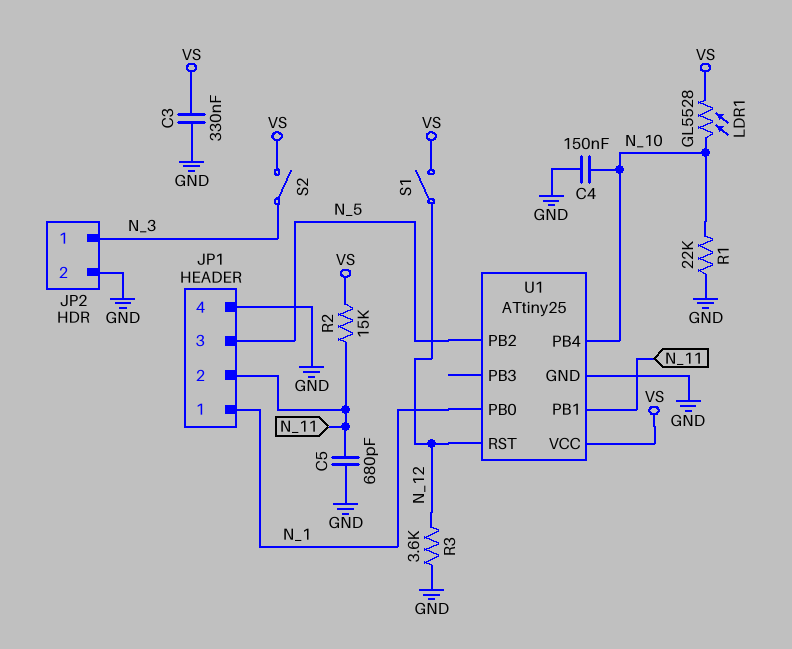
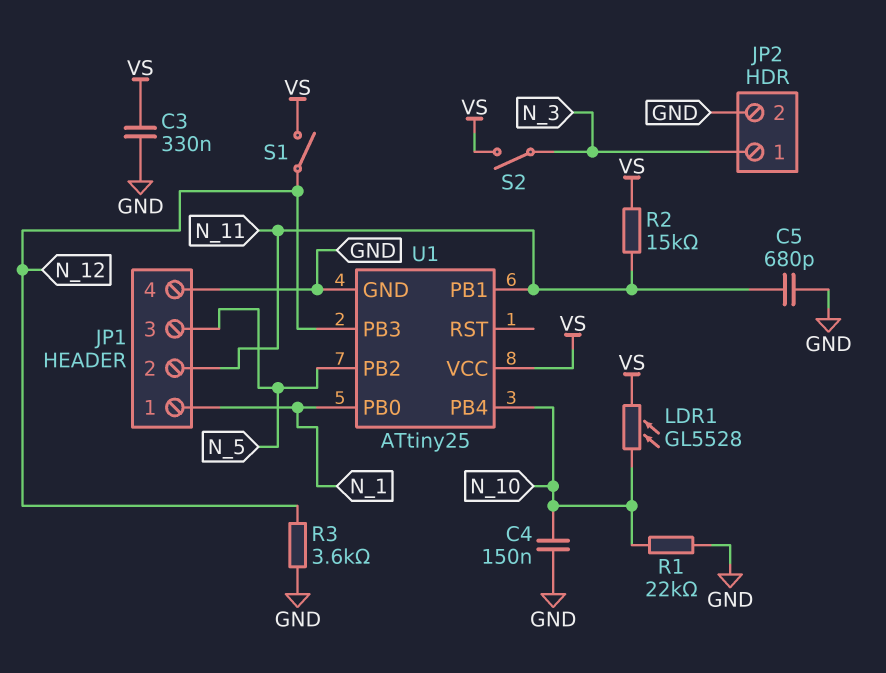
U1 pin PB3: none -> N_12
U1 pin RST: N_12 -> none

